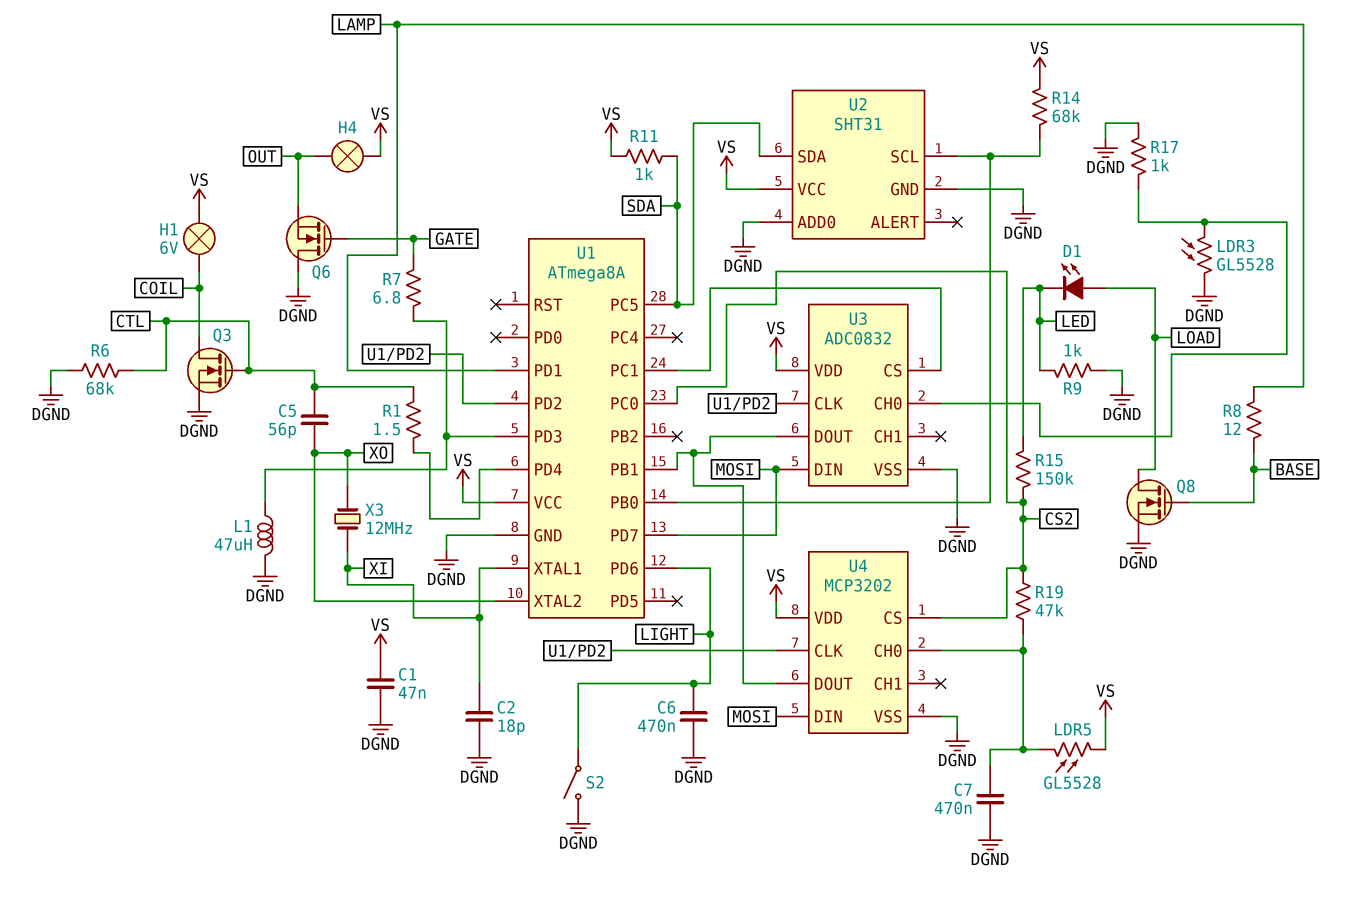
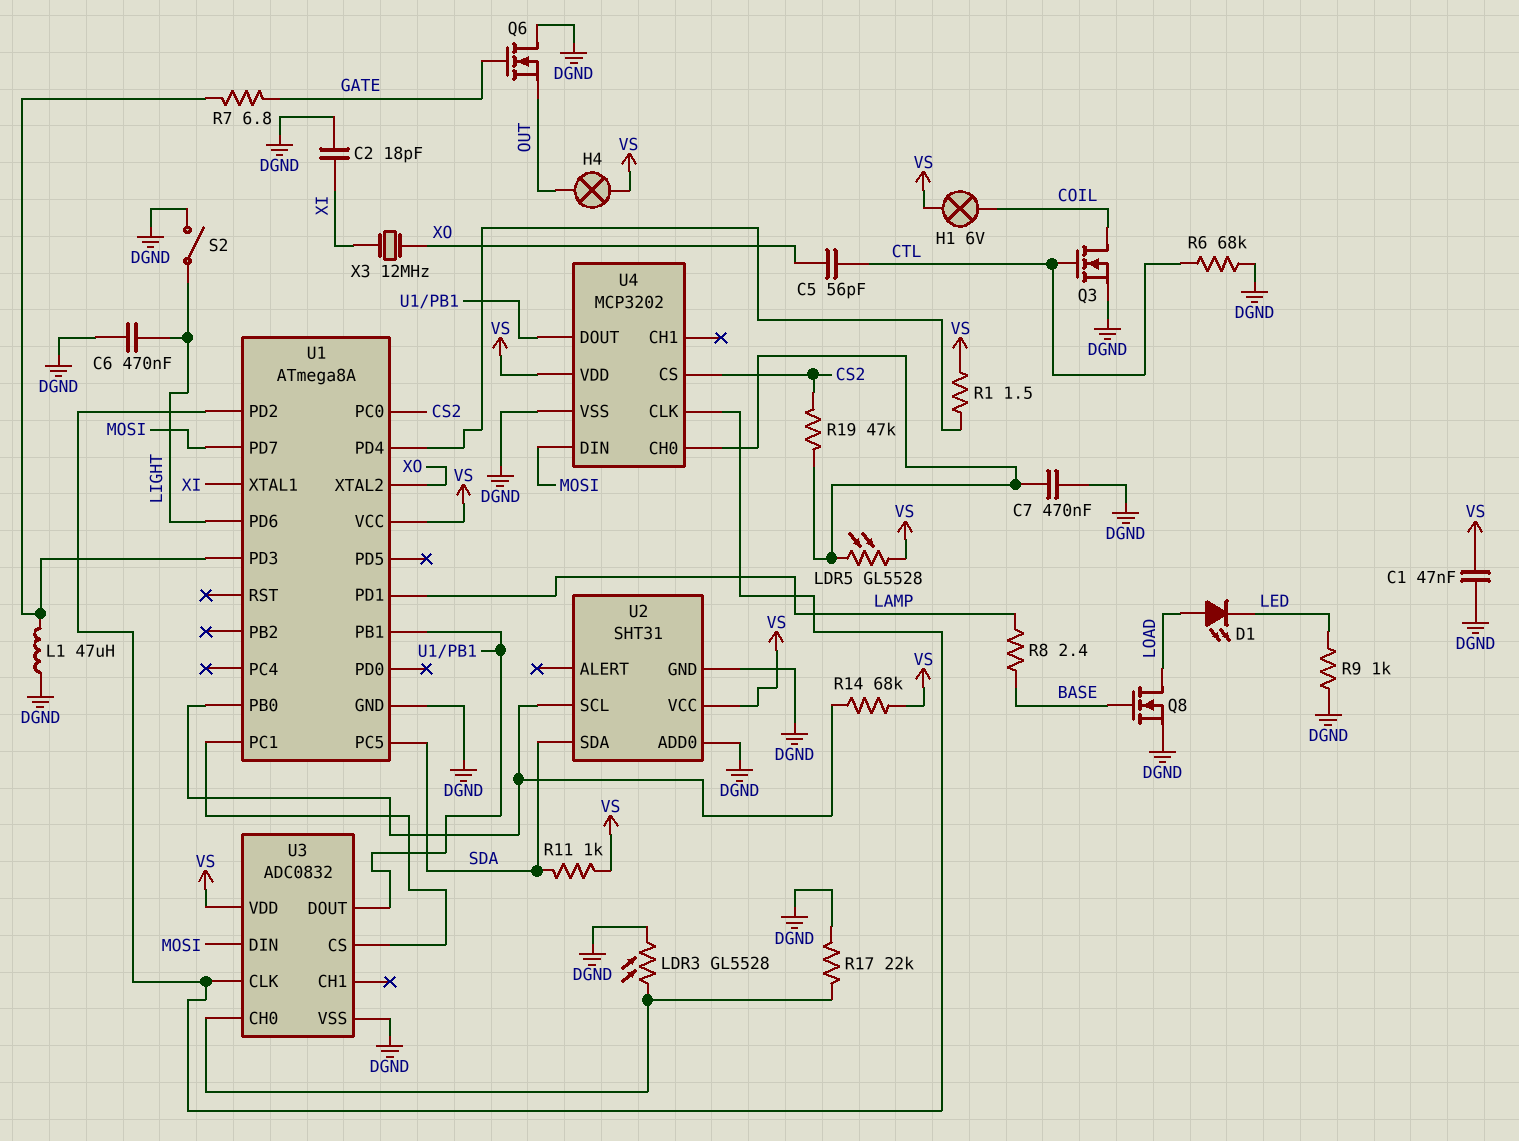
R1: 1.5 (CTL, U1/PD4) -> 1.5 (U1/PD4, VS)
R8: 12 (BASE, LAMP) -> 2.4 (BASE, LAMP)
R15: 150k (CS2, LED) -> none
R17: 1k (DGND, U3/CH0) -> 22k (DGND, U3/CH0)

